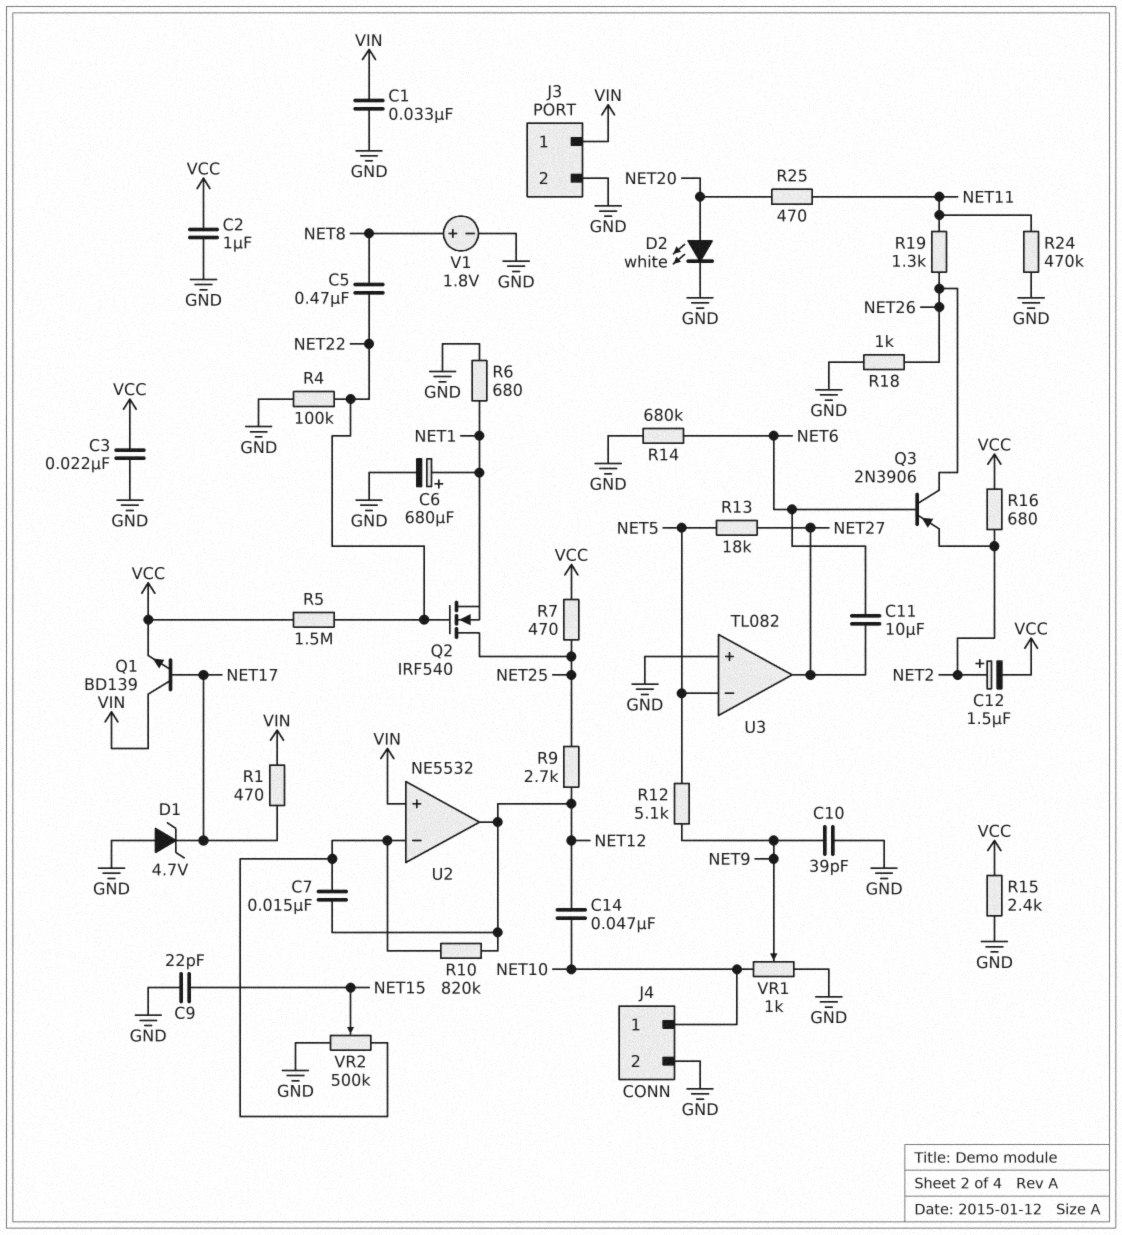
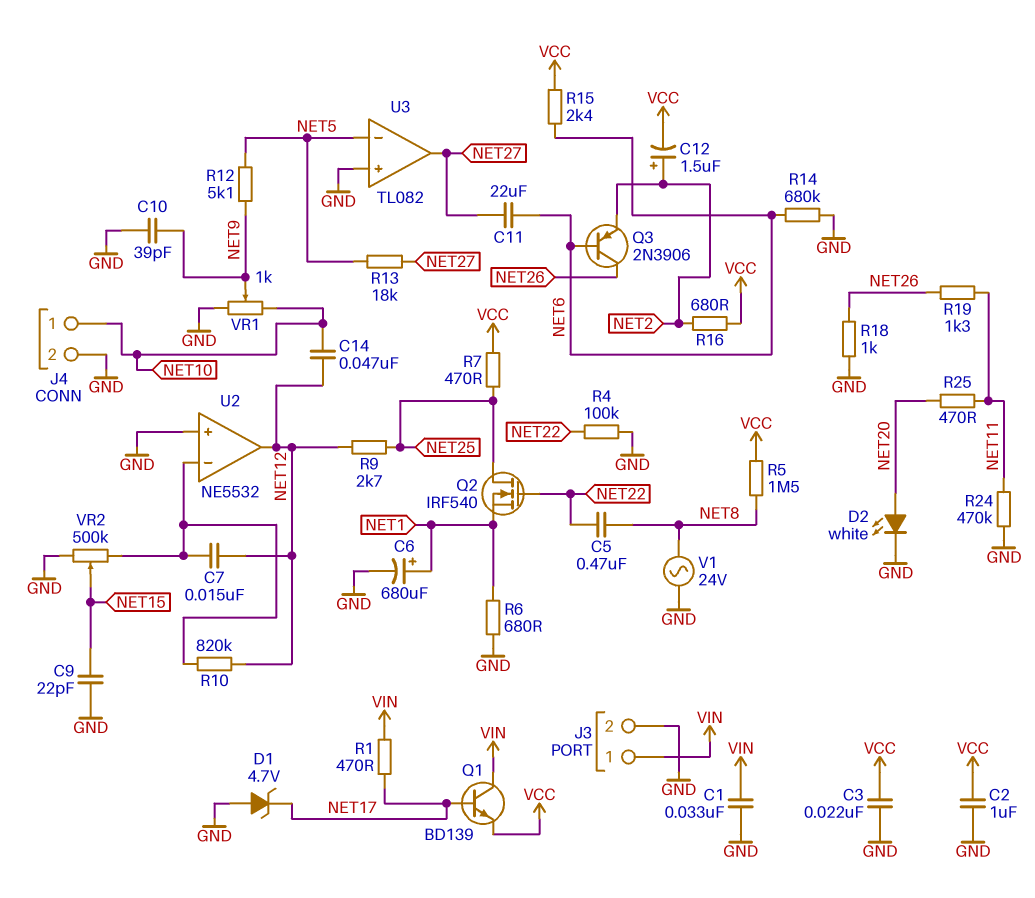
C11: 10uF (NET6, NET27) -> 22uF (NET6, NET27)
R5: 1.5M (NET22, VCC) -> 1.5M (NET8, VCC)
R15: 2.4k (GND, VCC) -> 2.4k (NET6, VCC)
U2 pin in+: VIN -> GND
V1: 1.8V (plus NET8, minus GND) -> AC 24V (GND, NET8)

